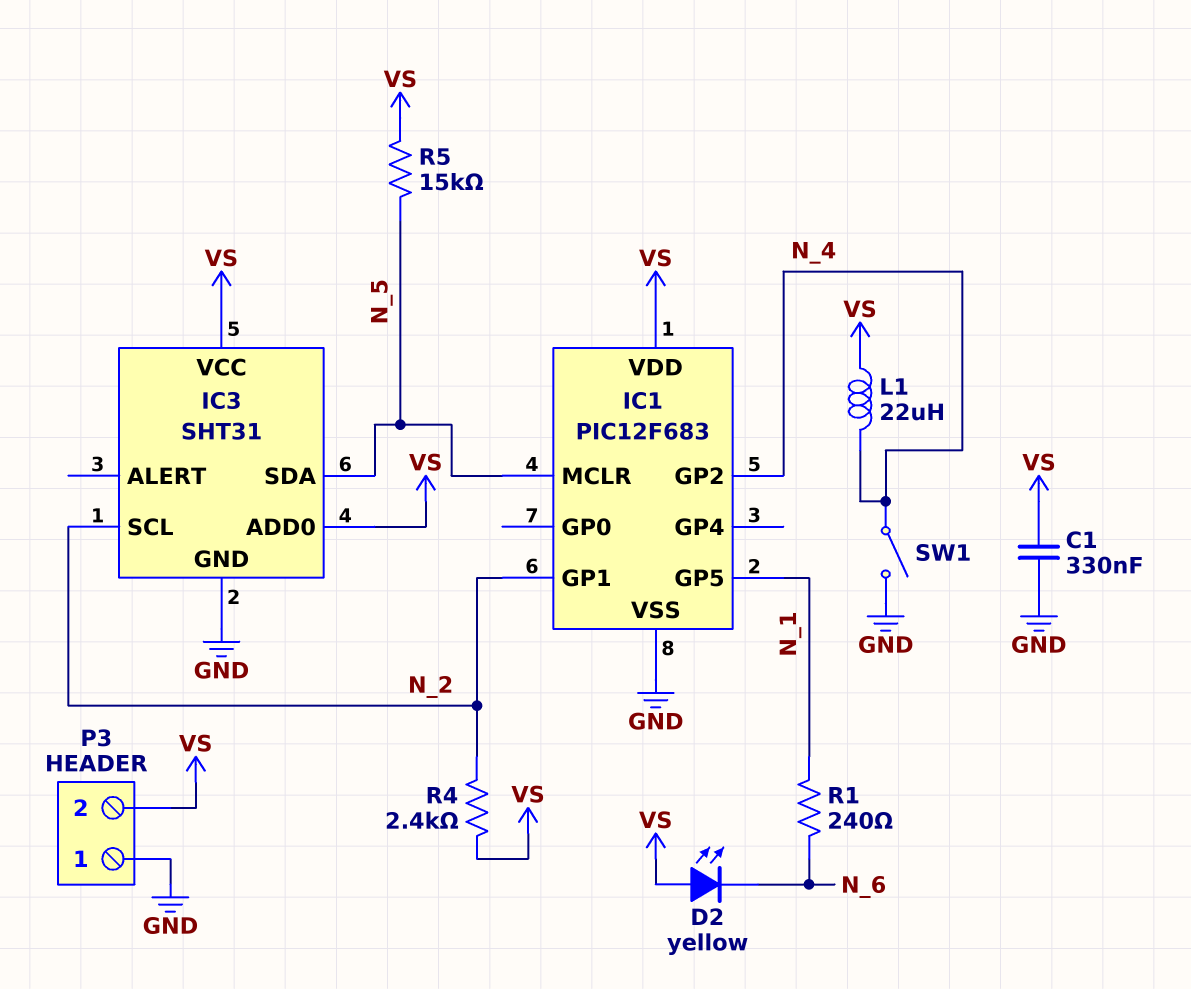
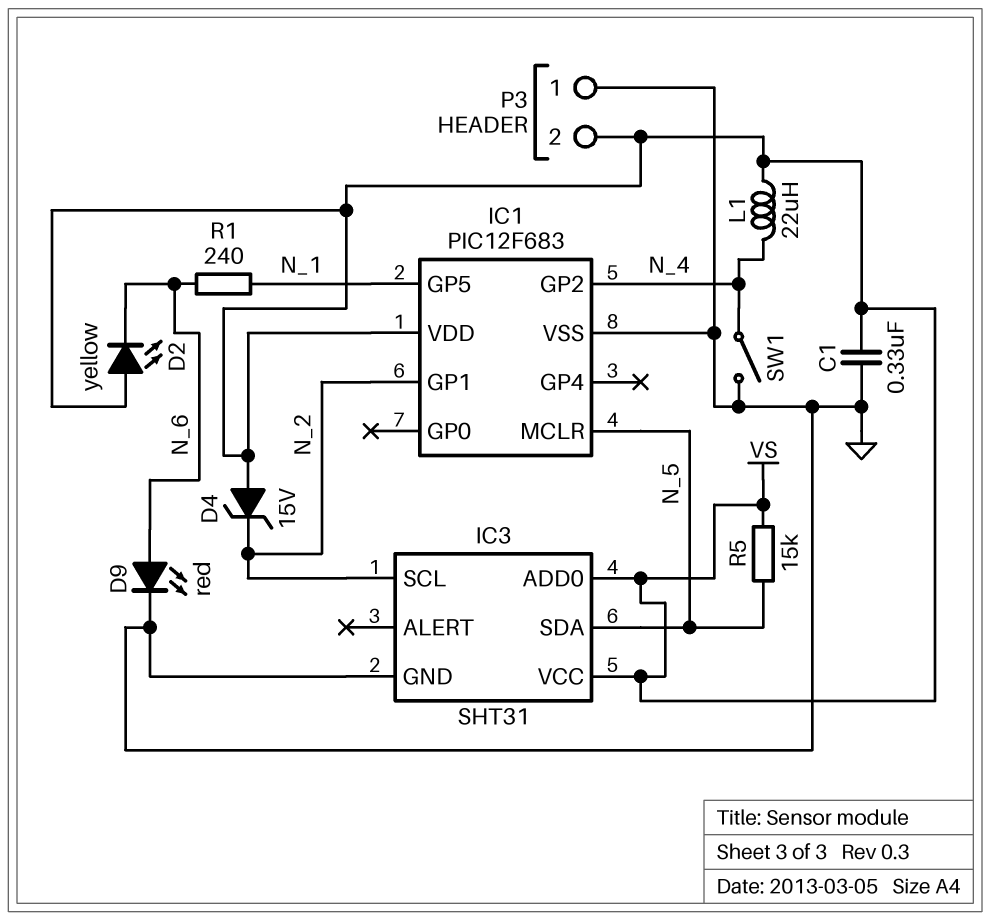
D4: none -> zener 15V (A VS, K N_2)
D9: none -> LED red (A N_6, K GND)
R4: 2.4k (N_2, VS) -> none

